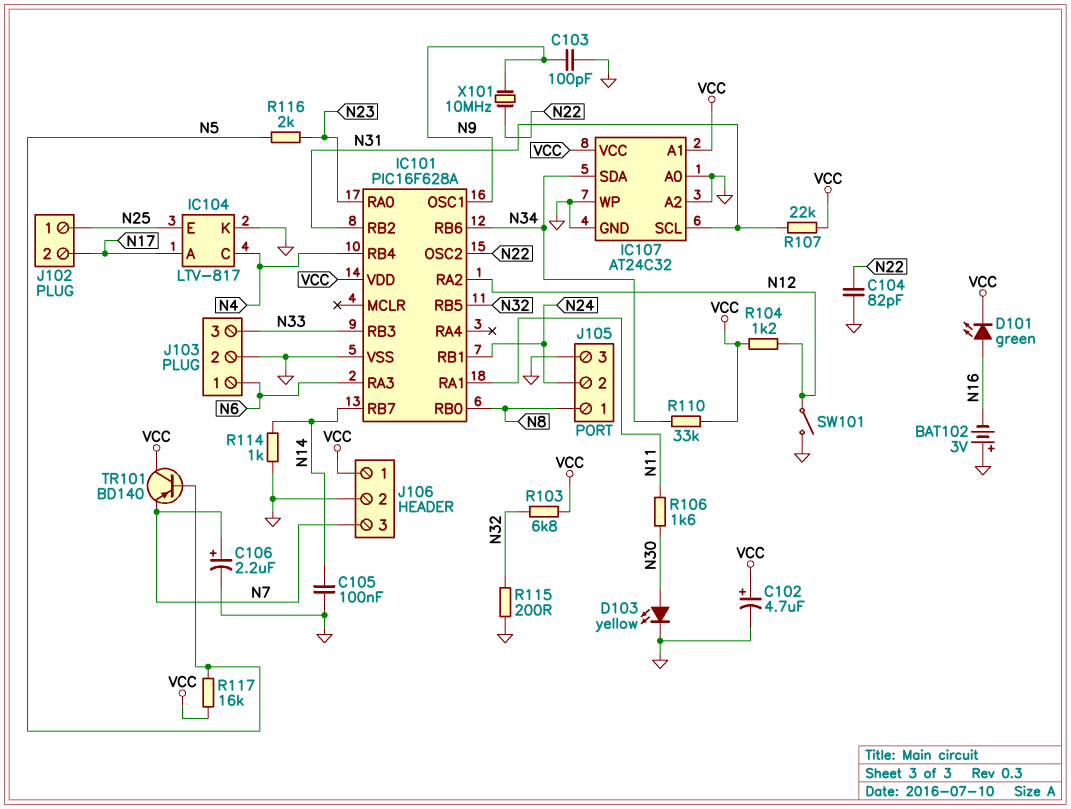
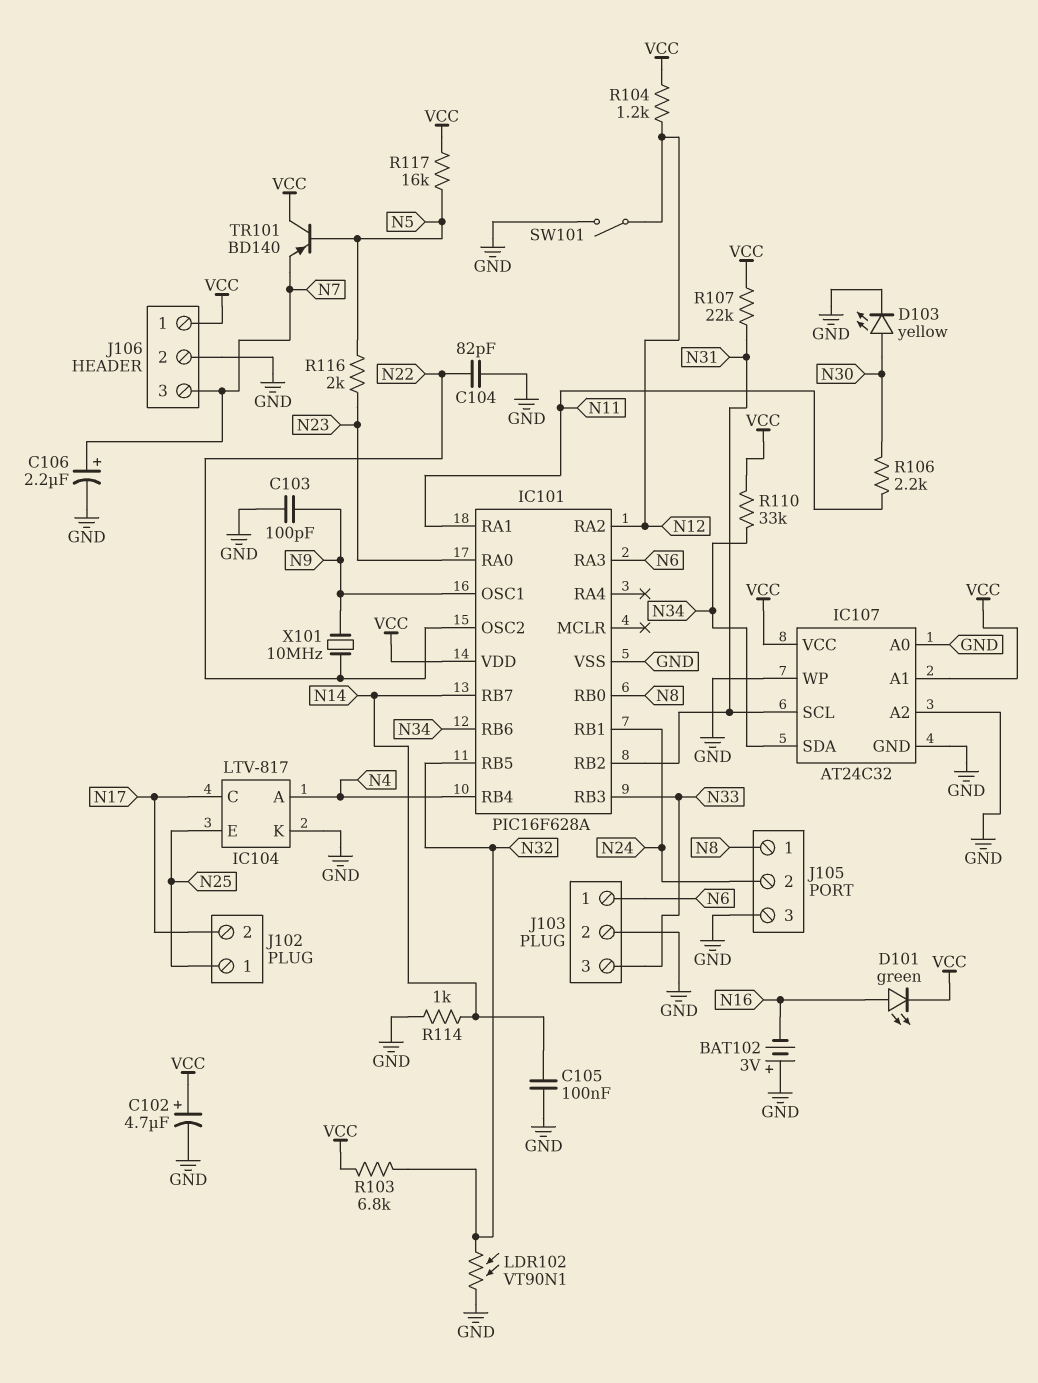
IC104 pin A: N17 -> N4
IC104 pin C: N4 -> N17
LDR102: none -> VT90N1 (GND, N32)
R106: 1.6k (N11, N30) -> 2.2k (N11, N30)
R115: 200 (GND, N32) -> none

